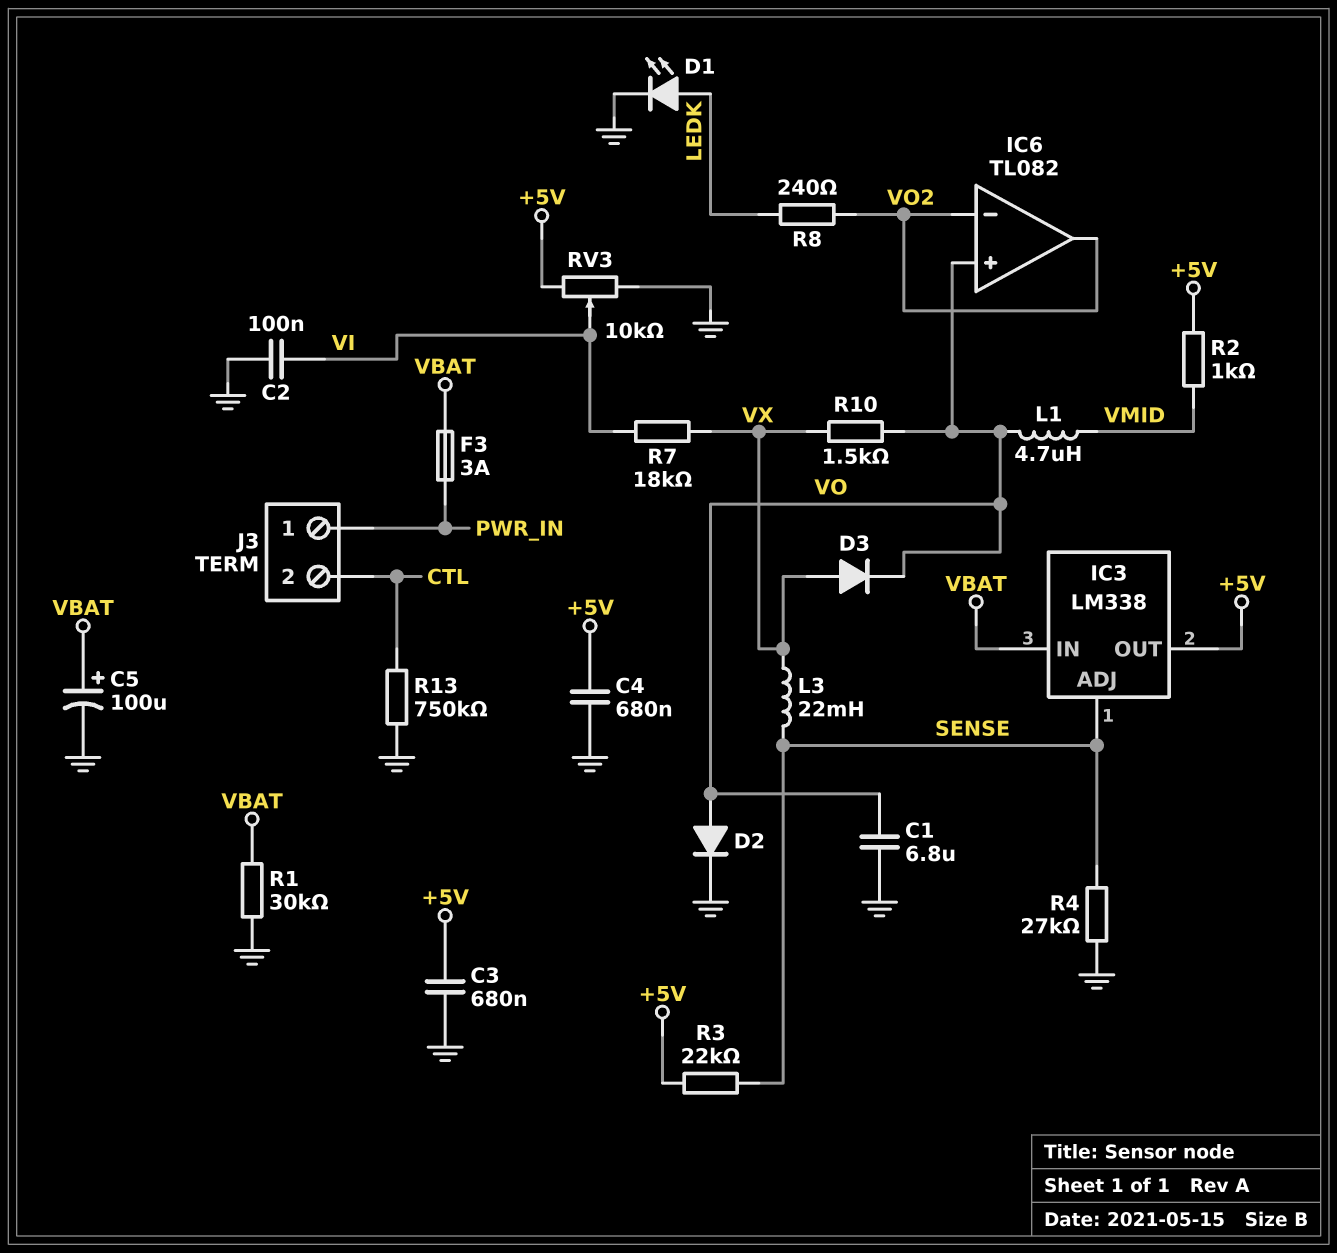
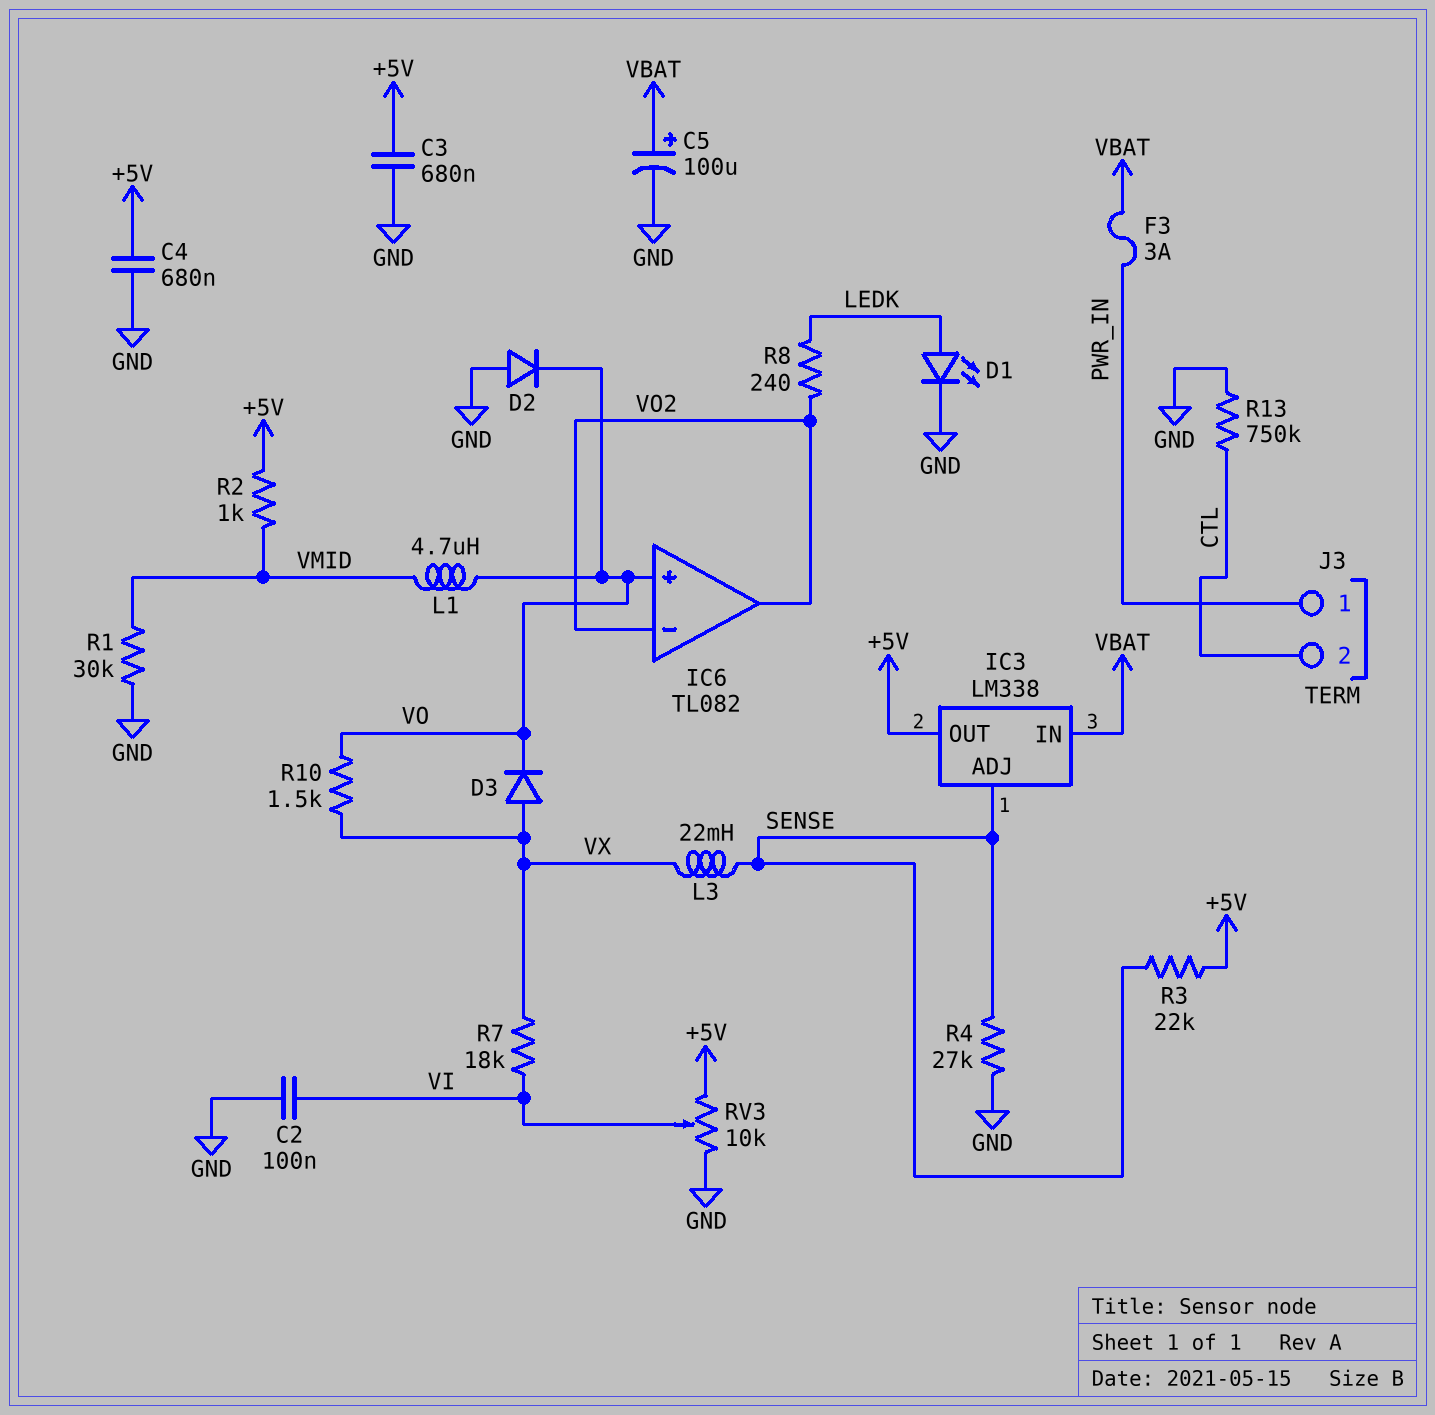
C1: 6.8uF (GND, VO) -> none
D2: diode (A VO, K GND) -> diode (A GND, K VO)
R1: 30k (GND, VBAT) -> 30k (GND, VMID)

